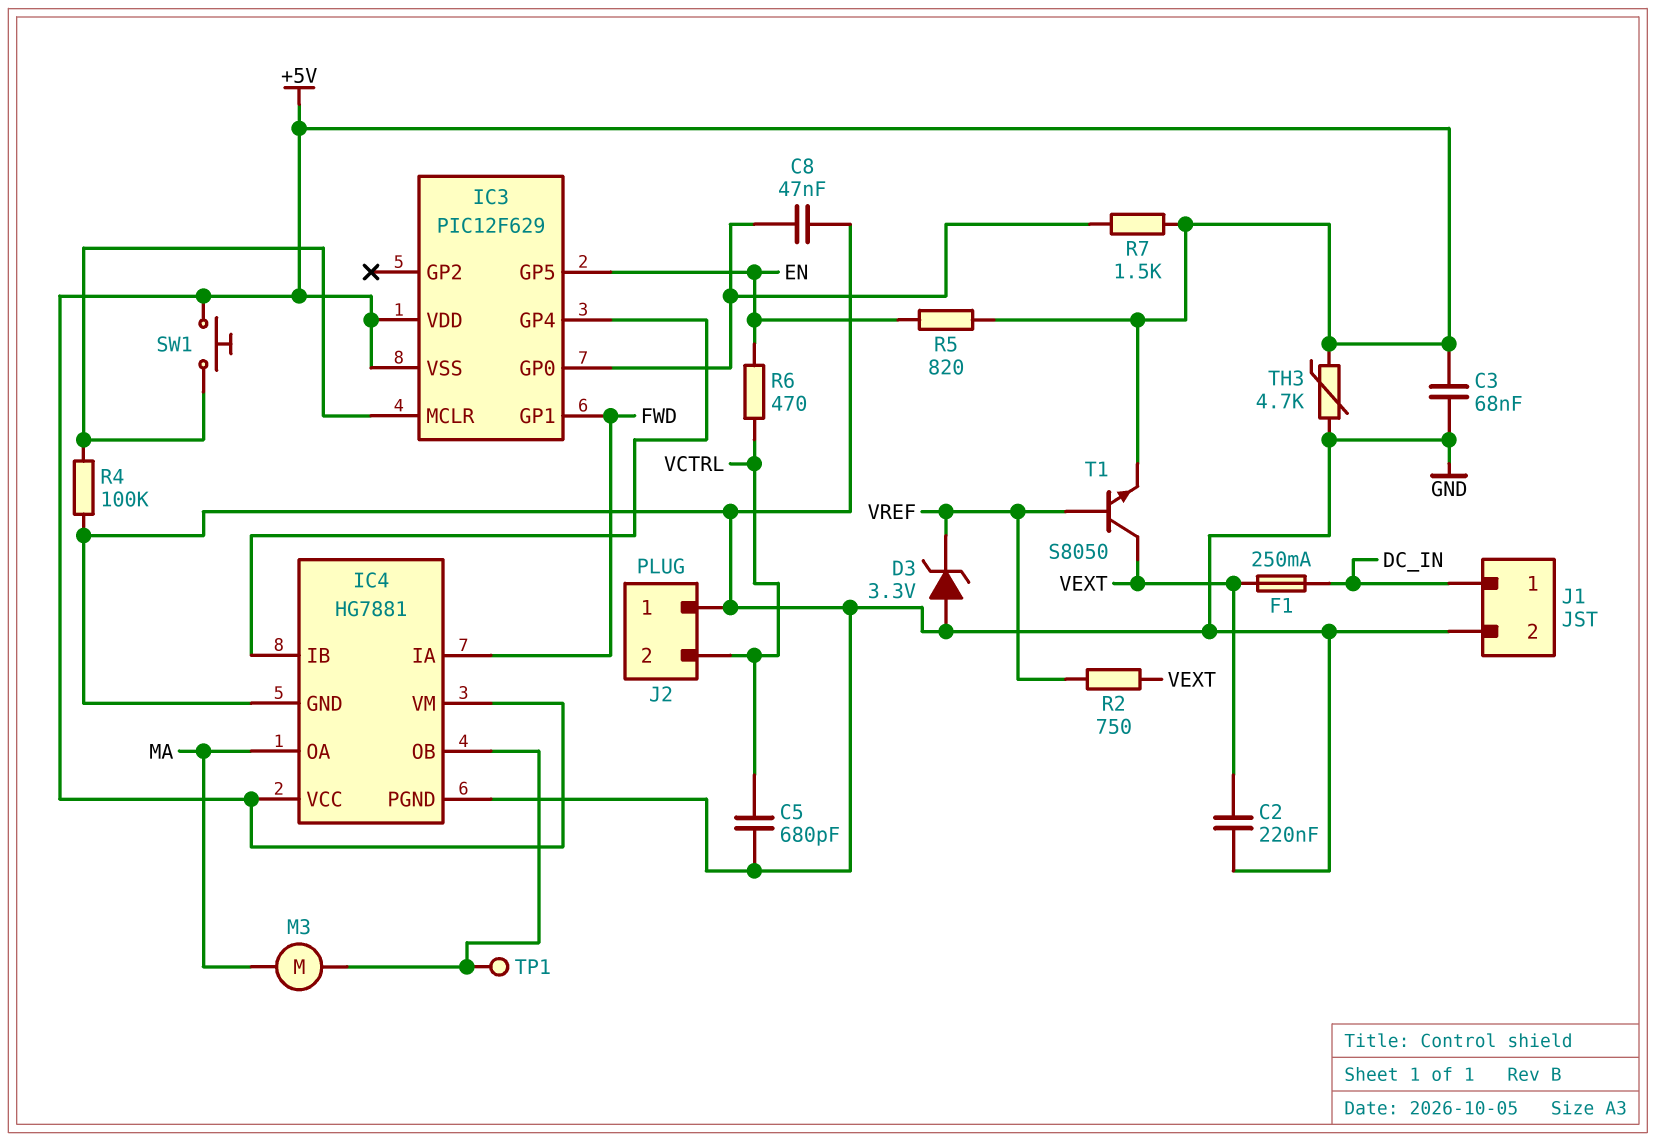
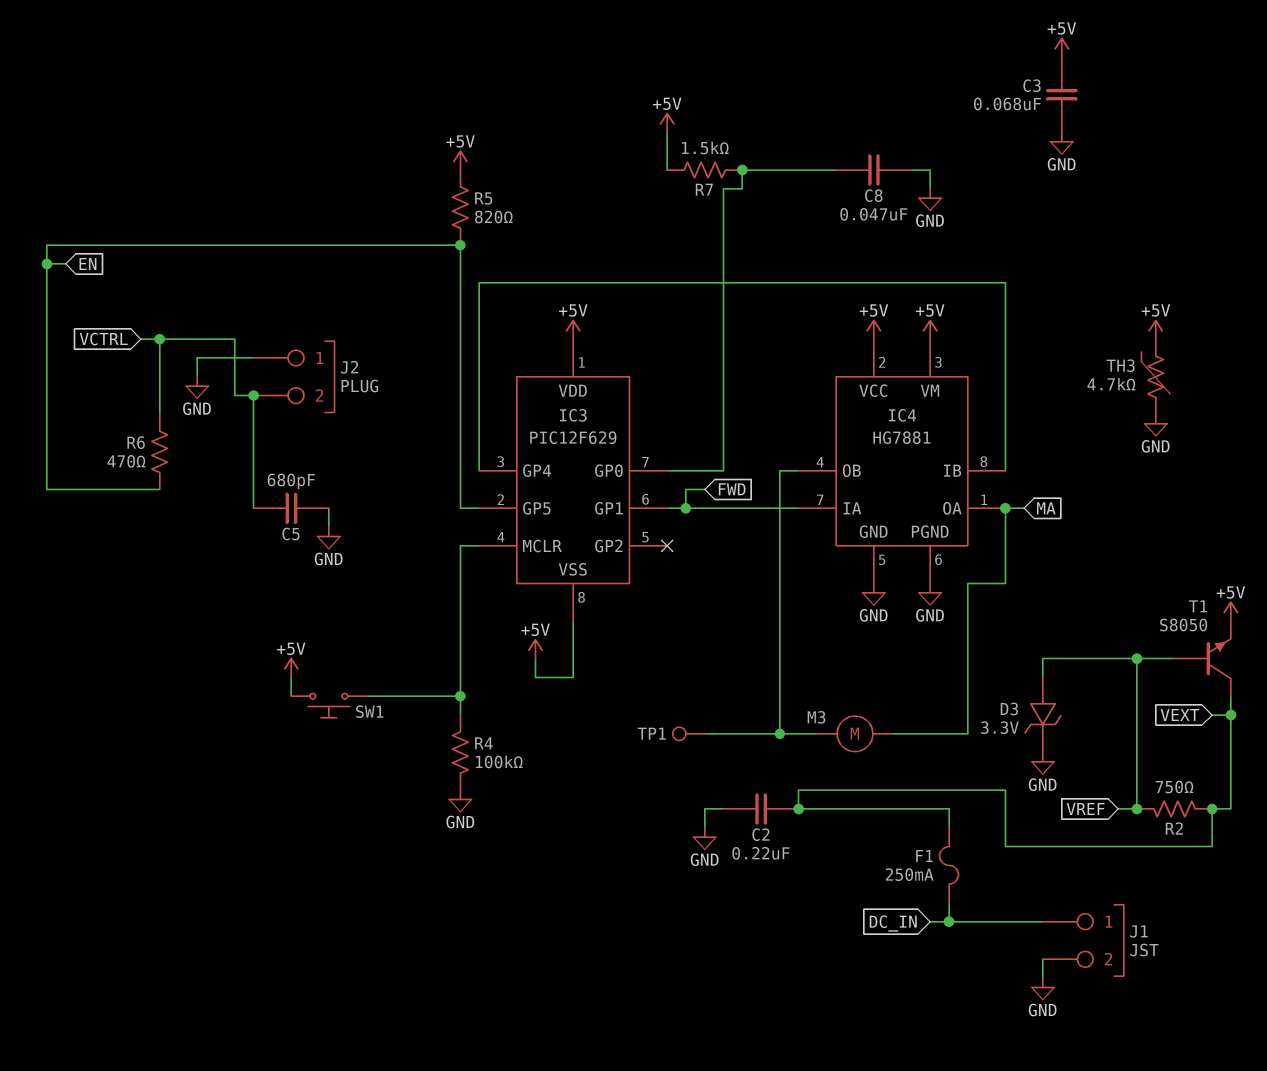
D3: zener 3.3V (A GND, K VREF) -> zener 3.3V (A VREF, K GND)

